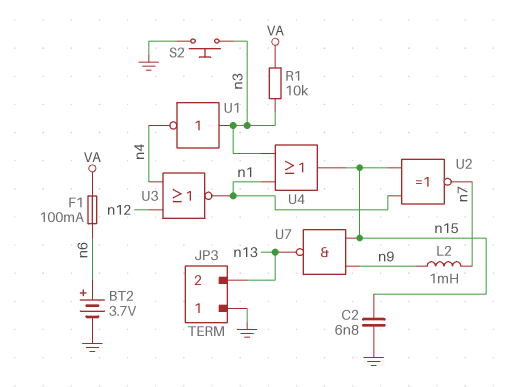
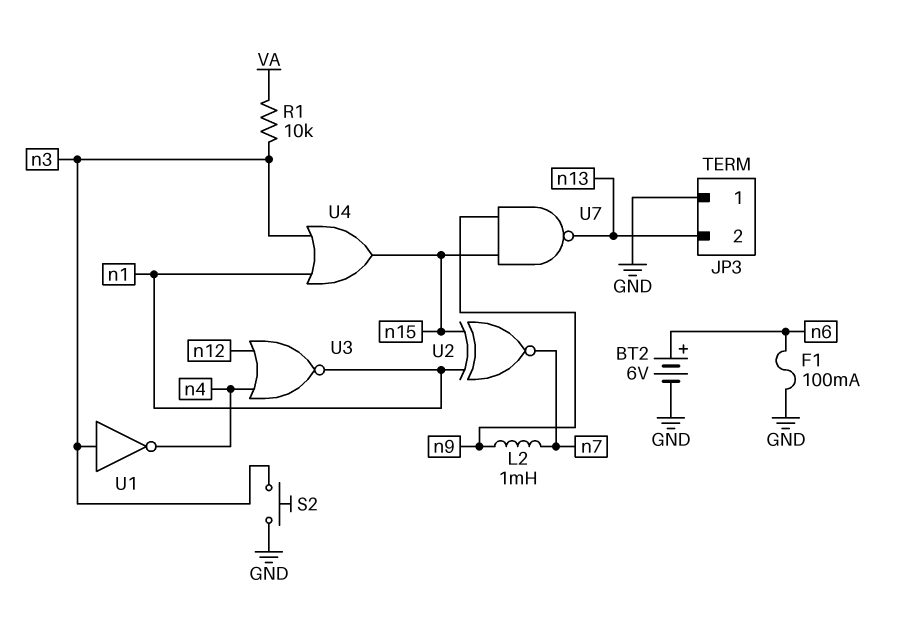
BT2: 3.7V (plus n6, minus GND) -> 6V (plus n6, minus GND)
C2: 6.8nF (GND, n15) -> none
F1: 100mA (VA, n6) -> 100mA (GND, n6)

